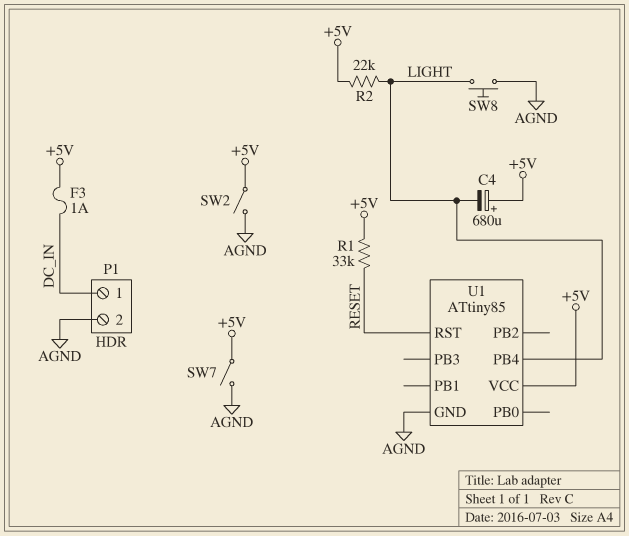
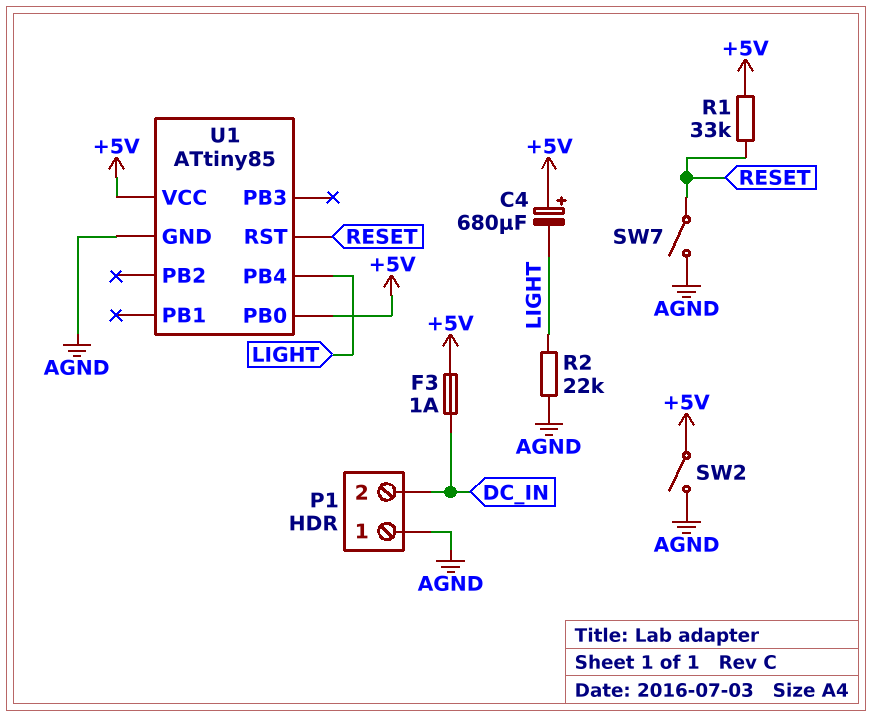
P1 pin 1: DC_IN -> AGND
P1 pin 2: AGND -> DC_IN
R2: 22k (+5V, LIGHT) -> 22k (AGND, LIGHT)
SW7: switch (+5V, AGND) -> switch (AGND, RESET)
SW8: button (AGND, LIGHT) -> none
U1 pin PB0: none -> +5V

